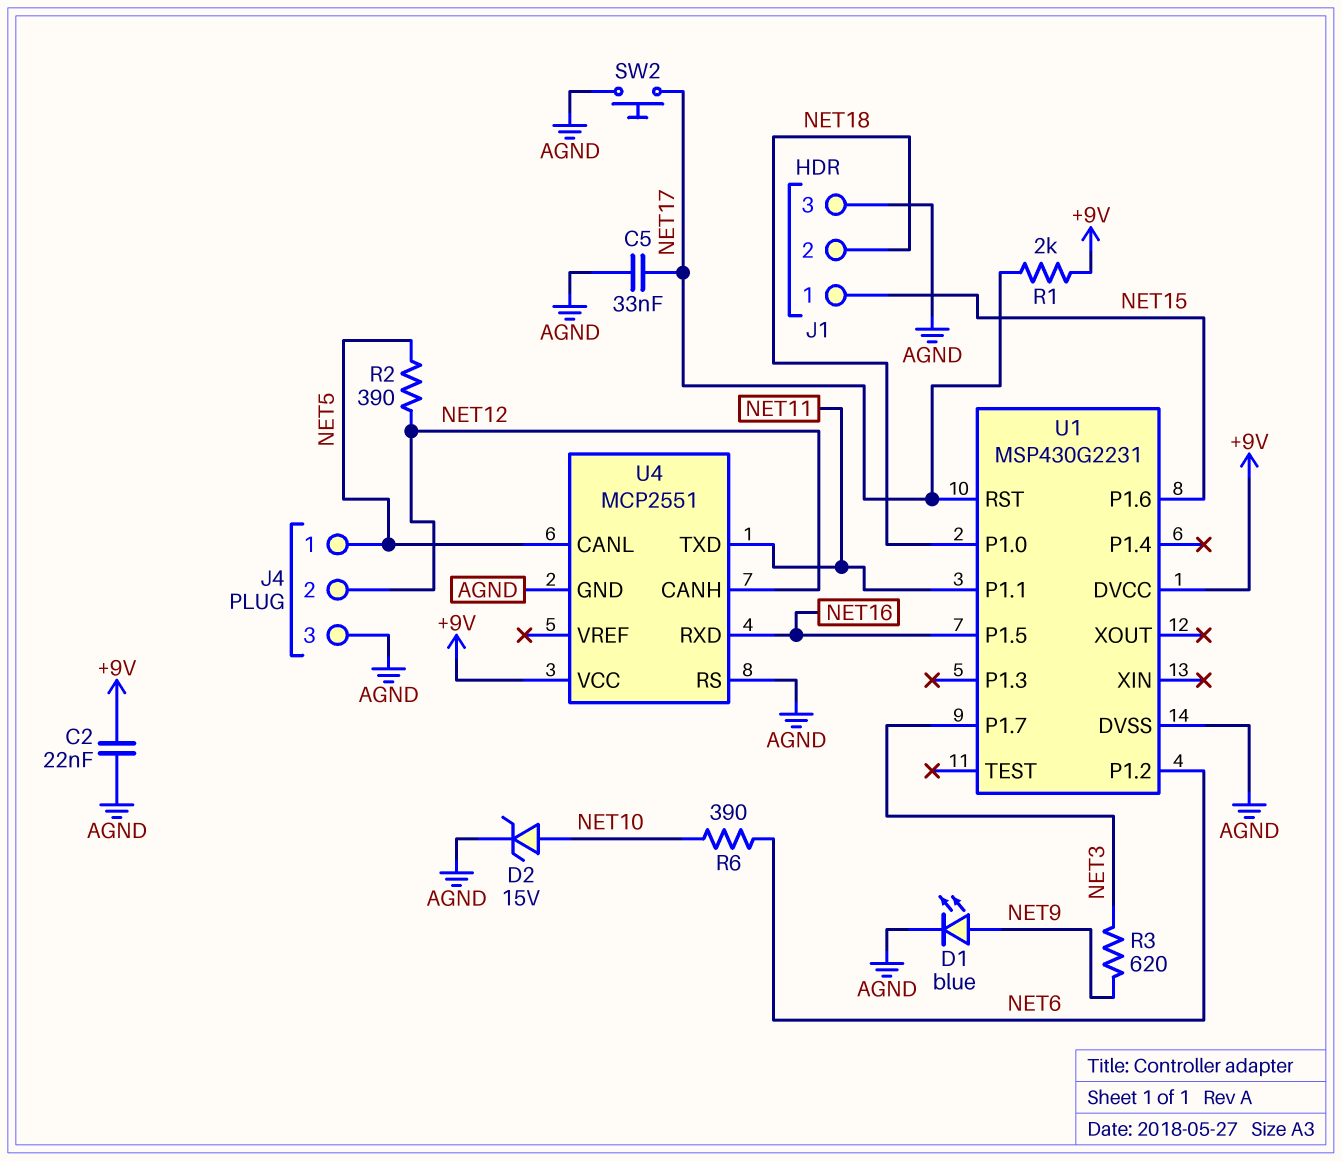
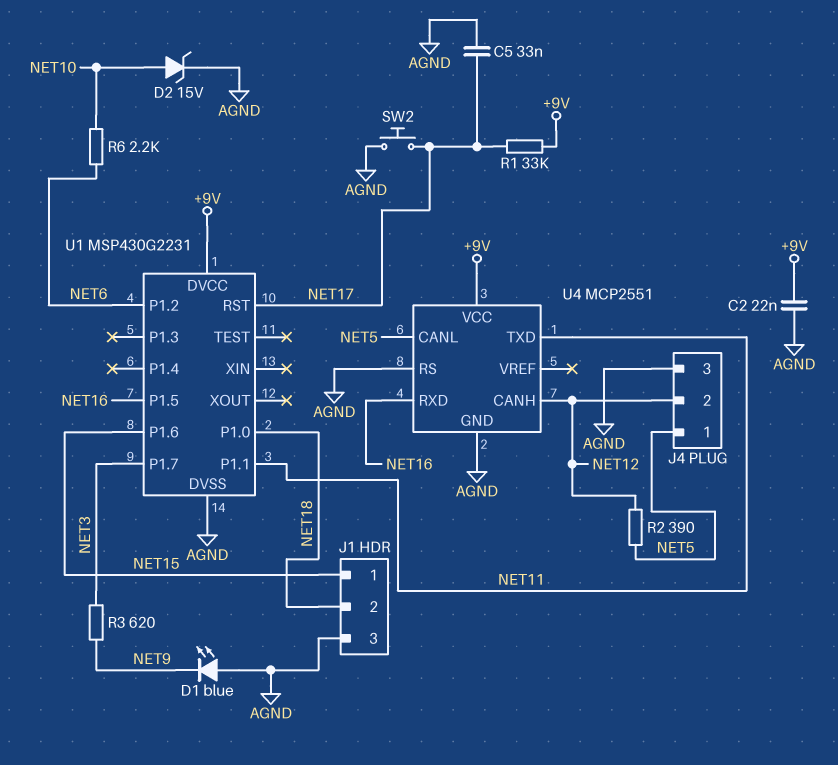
D1: LED blue (A NET9, K AGND) -> LED blue (A AGND, K NET9)
R1: 2k (+9V, NET17) -> 33k (+9V, NET17)
R6: 390 (NET6, NET10) -> 2.2k (NET6, NET10)

